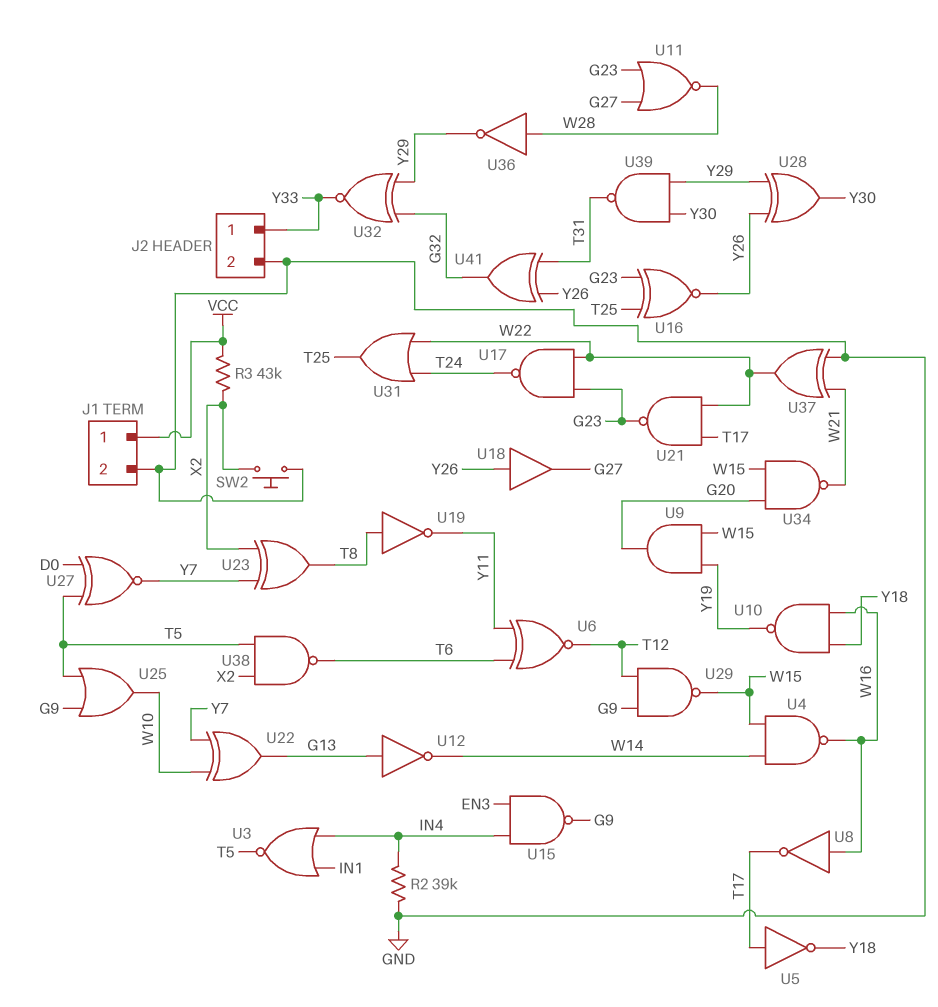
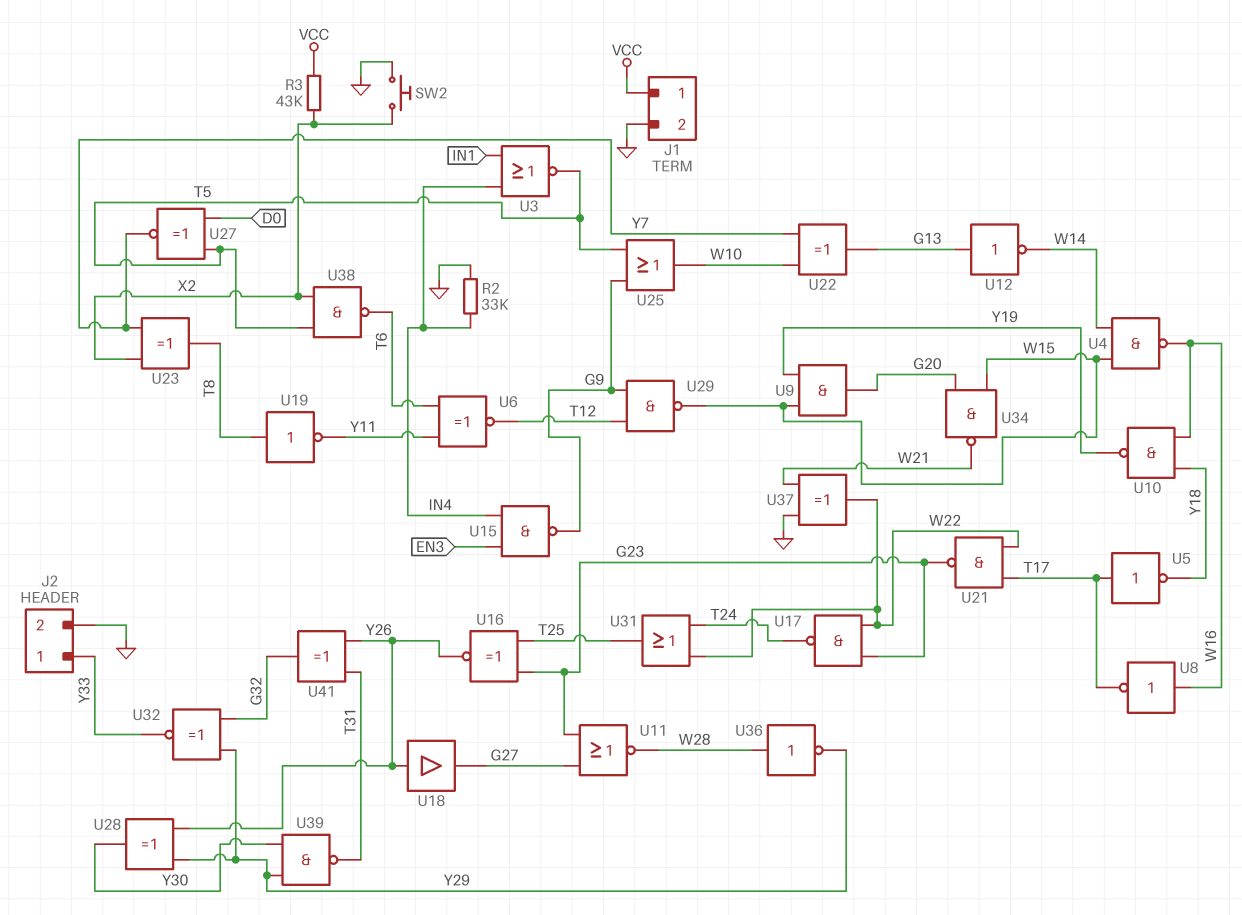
R2: 39k (GND, IN4) -> 33k (GND, IN4)

